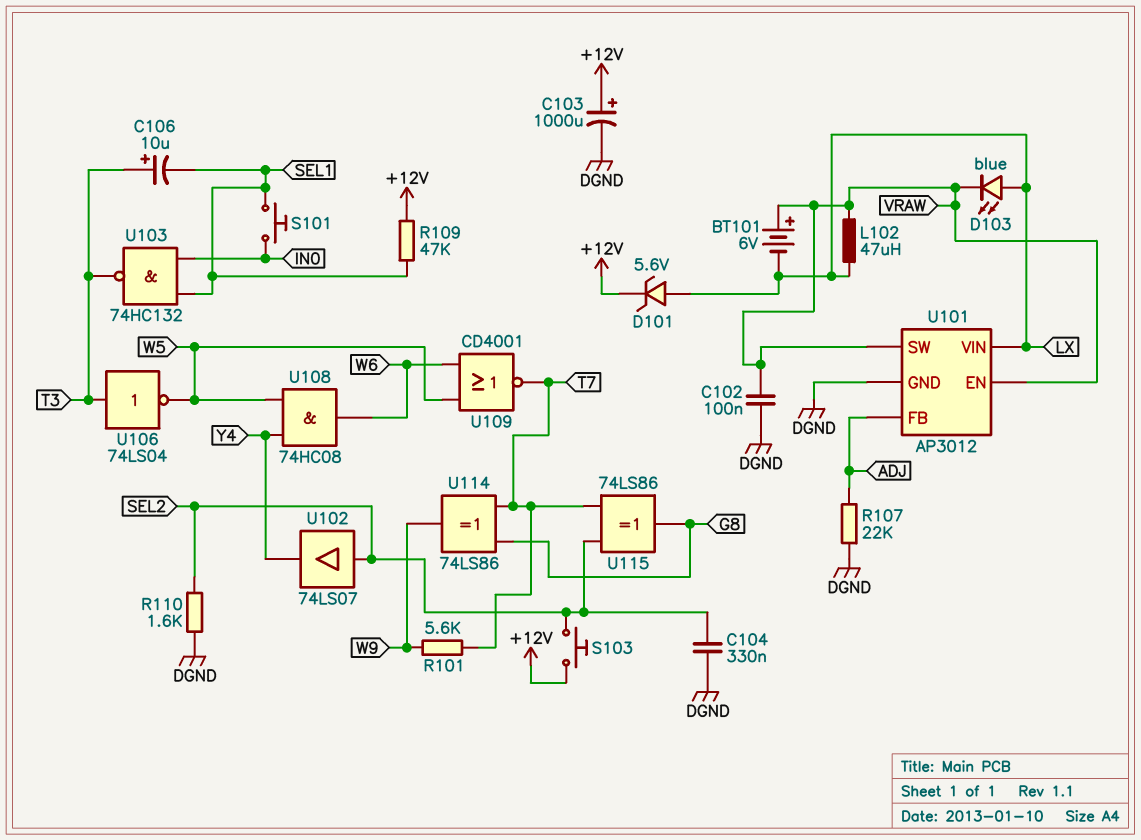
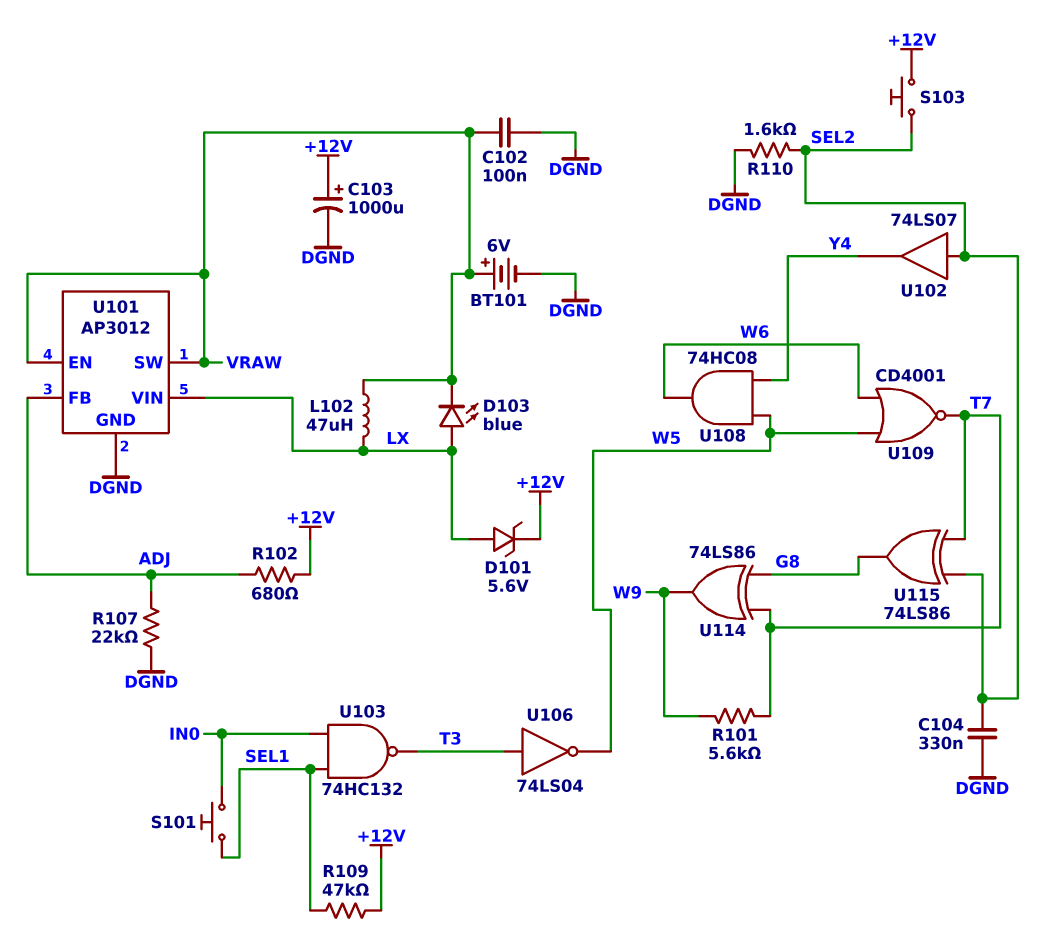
BT101: 6V (plus VRAW, minus LX) -> 6V (plus VRAW, minus DGND)
C106: 10uF (plus T3, minus SEL1) -> none
R102: none -> 680 (+12V, ADJ)

